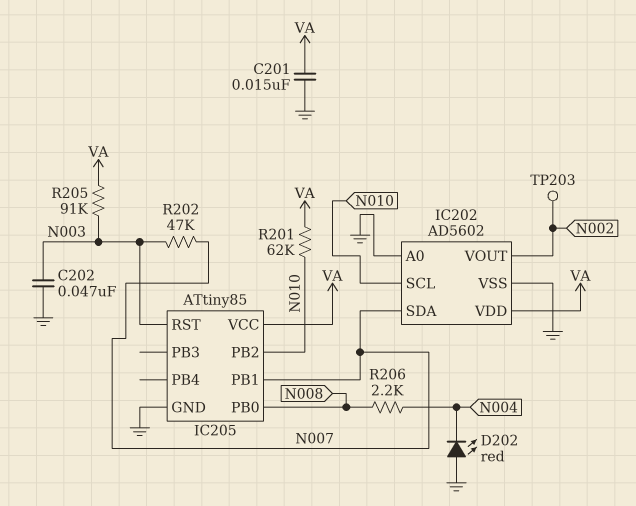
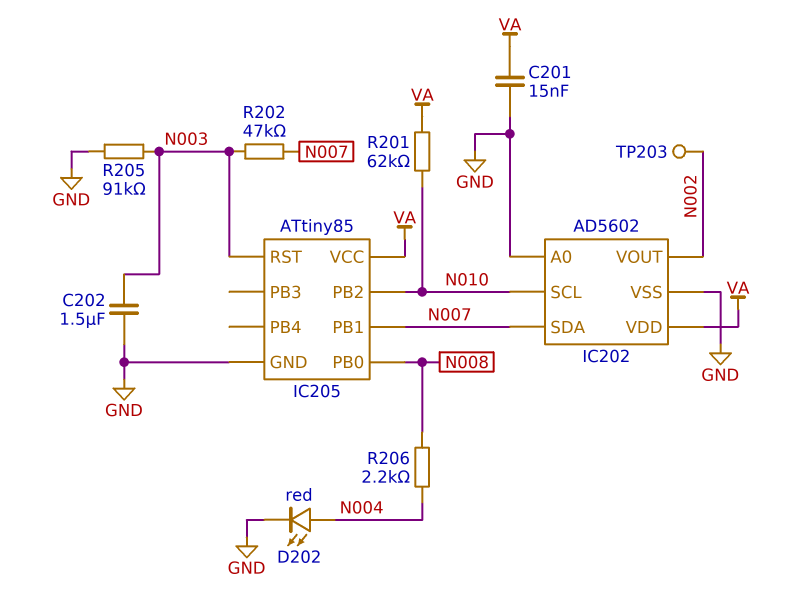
C202: 47nF (GND, N003) -> 1.5uF (GND, N003)
D202: LED red (A GND, K N004) -> LED red (A N004, K GND)
R205: 91k (N003, VA) -> 91k (GND, N003)

